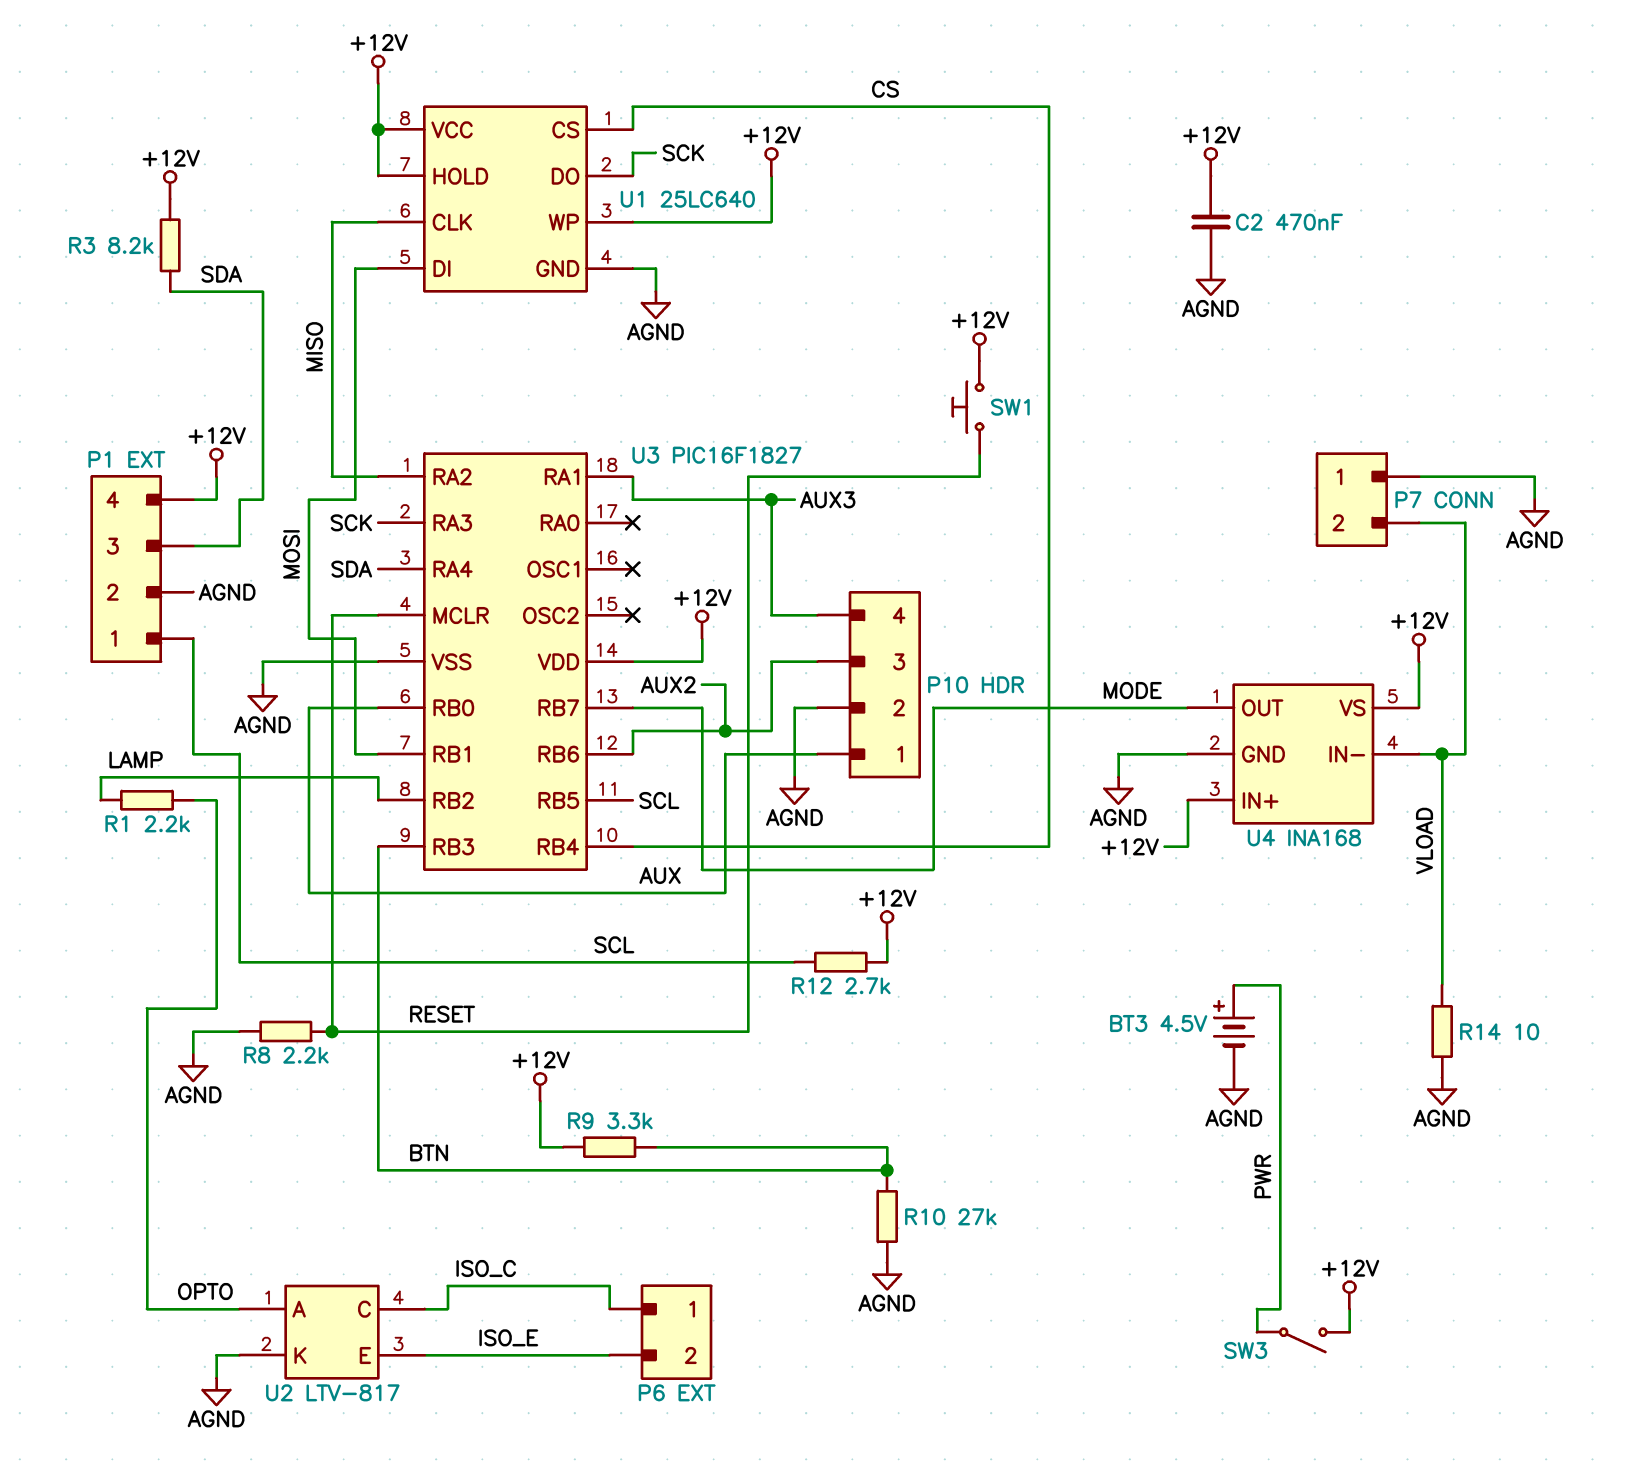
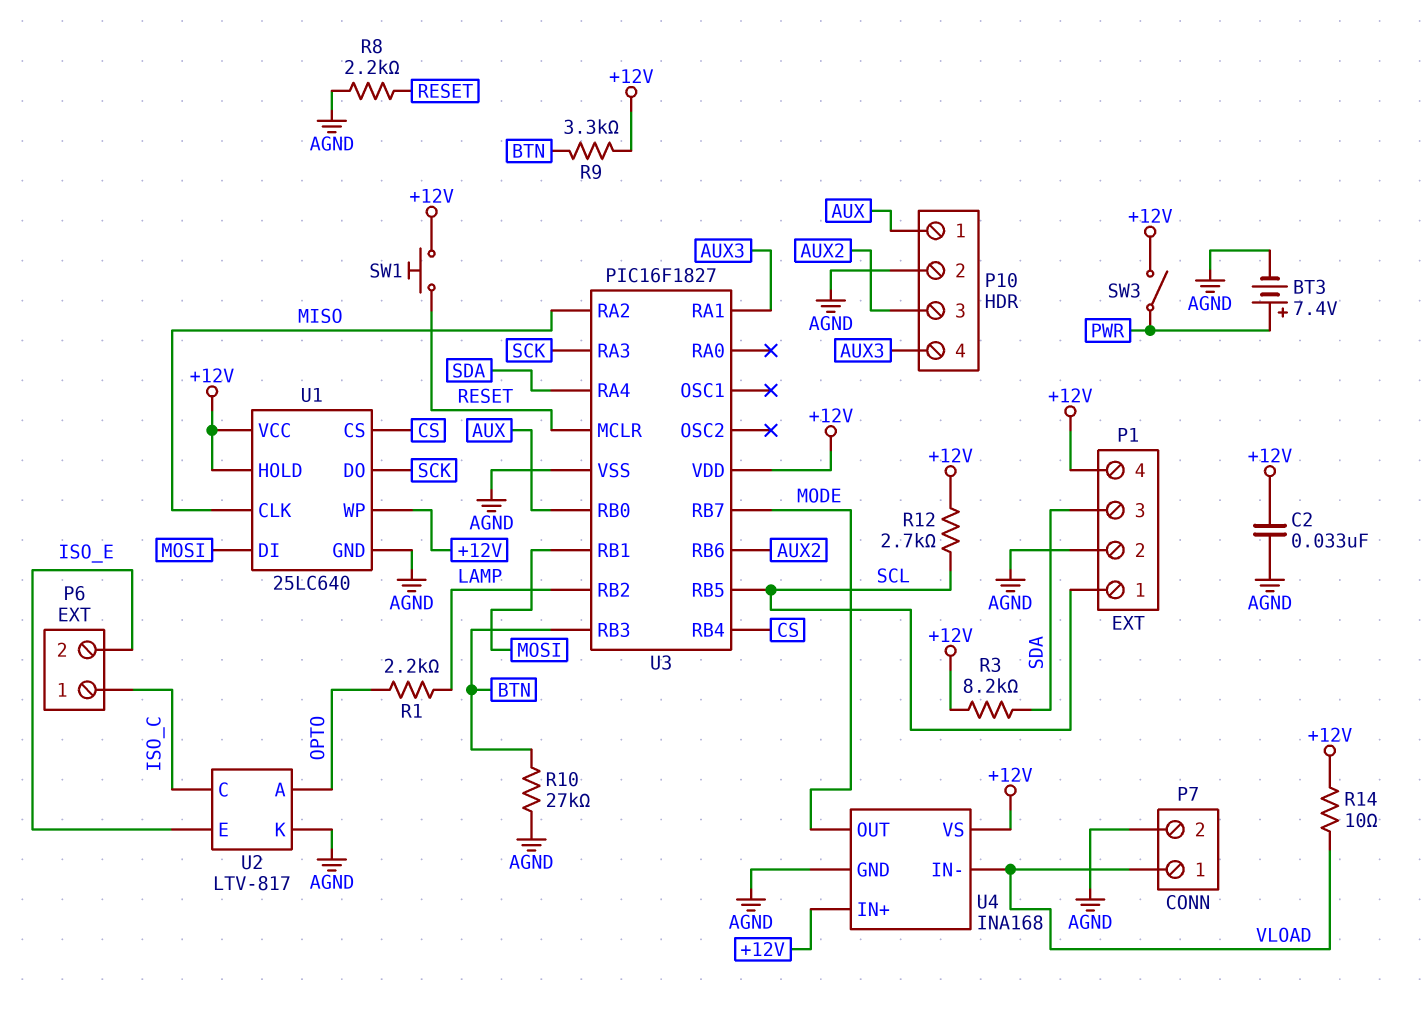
BT3: 4.5V (plus PWR, minus AGND) -> 7.4V (plus PWR, minus AGND)
C2: 470nF (+12V, AGND) -> 33nF (+12V, AGND)
P7 pin 1: AGND -> VLOAD
P7 pin 2: VLOAD -> AGND
R14: 10 (AGND, VLOAD) -> 10 (+12V, VLOAD)

